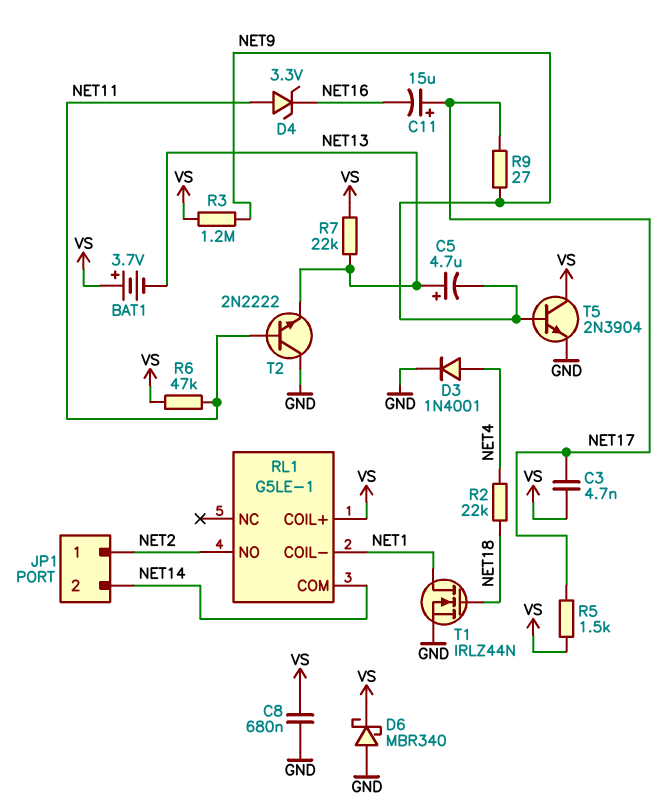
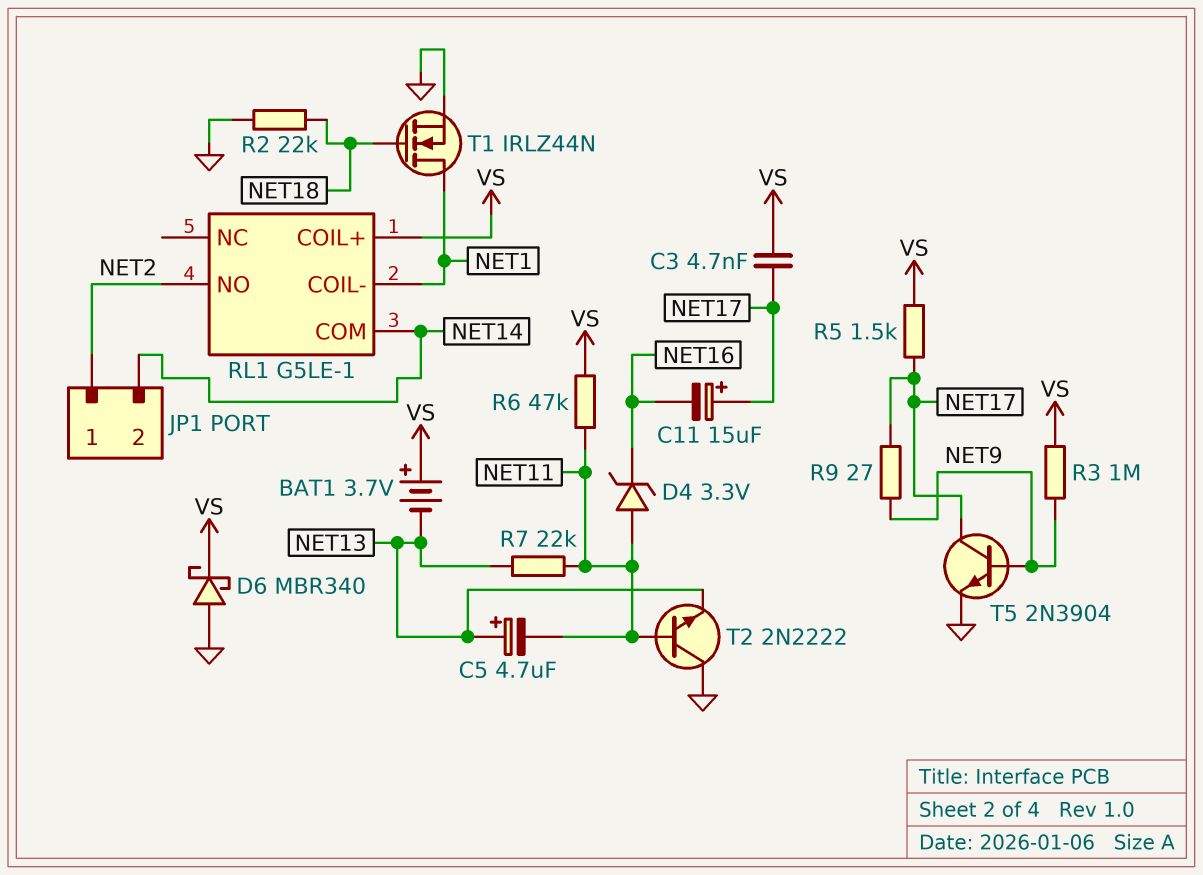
C5: 4.7uF (plus NET13, minus NET9) -> 4.7uF (plus NET13, minus NET11)
C8: 680nF (GND, VS) -> none
D3: diode 1N4001 (A NET4, K GND) -> none
R2: 22k (NET4, NET18) -> 22k (GND, NET18)
R3: 1.2M (NET9, VS) -> 1M (NET9, VS)
R7: 22k (NET13, VS) -> 22k (NET11, NET13)
T5: NPN 2N3904 (B NET9, C VS, E GND) -> NPN 2N3904 (B NET9, C NET17, E GND)

